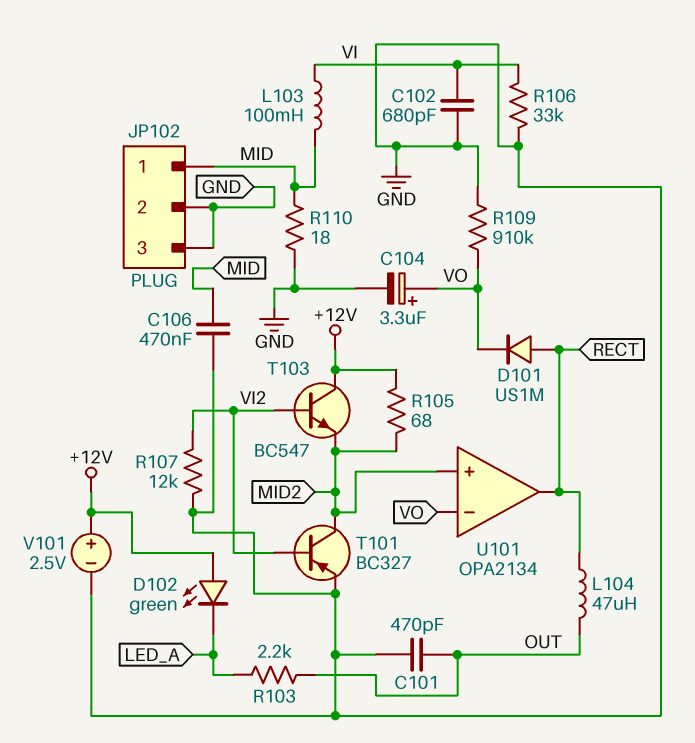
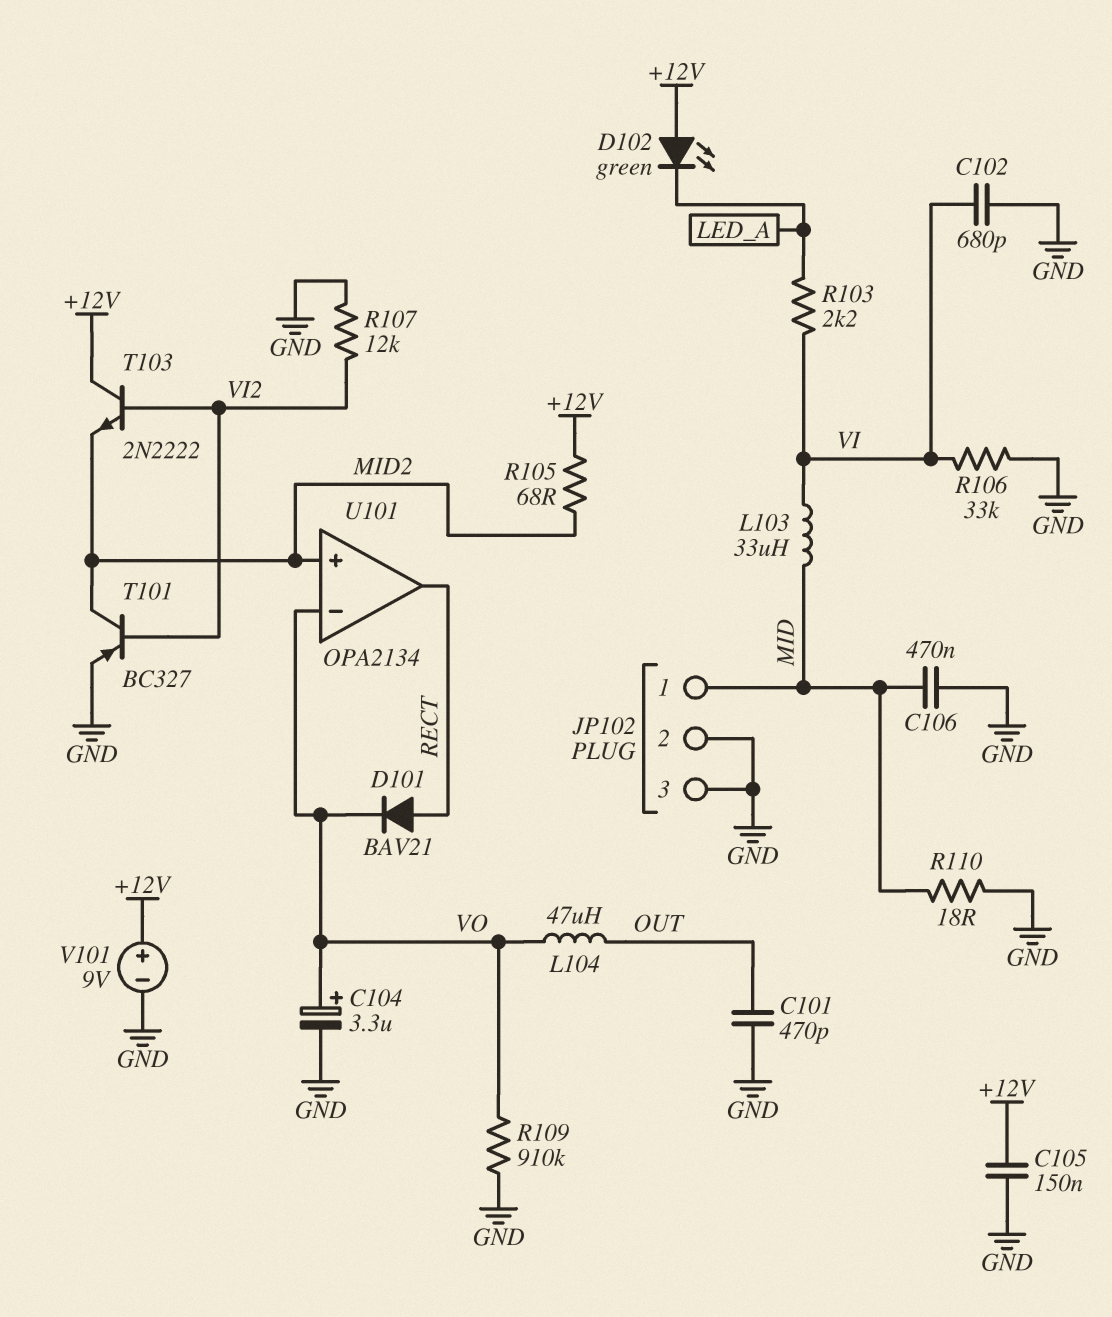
C105: none -> 150nF (+12V, GND)
D101: diode US1M (A RECT, K VO) -> diode BAV21 (A RECT, K VO)
L103: 100mH (MID, VI) -> 33uH (MID, VI)
L104: 47uH (OUT, RECT) -> 47uH (OUT, VO)
R103: 2.2k (LED_A, OUT) -> 2.2k (LED_A, VI)
T103: NPN BC547 (B VI2, C +12V, E MID2) -> NPN 2N2222 (B VI2, C +12V, E MID2)
V101: 2.5V (plus +12V, minus GND) -> 9V (plus +12V, minus GND)

